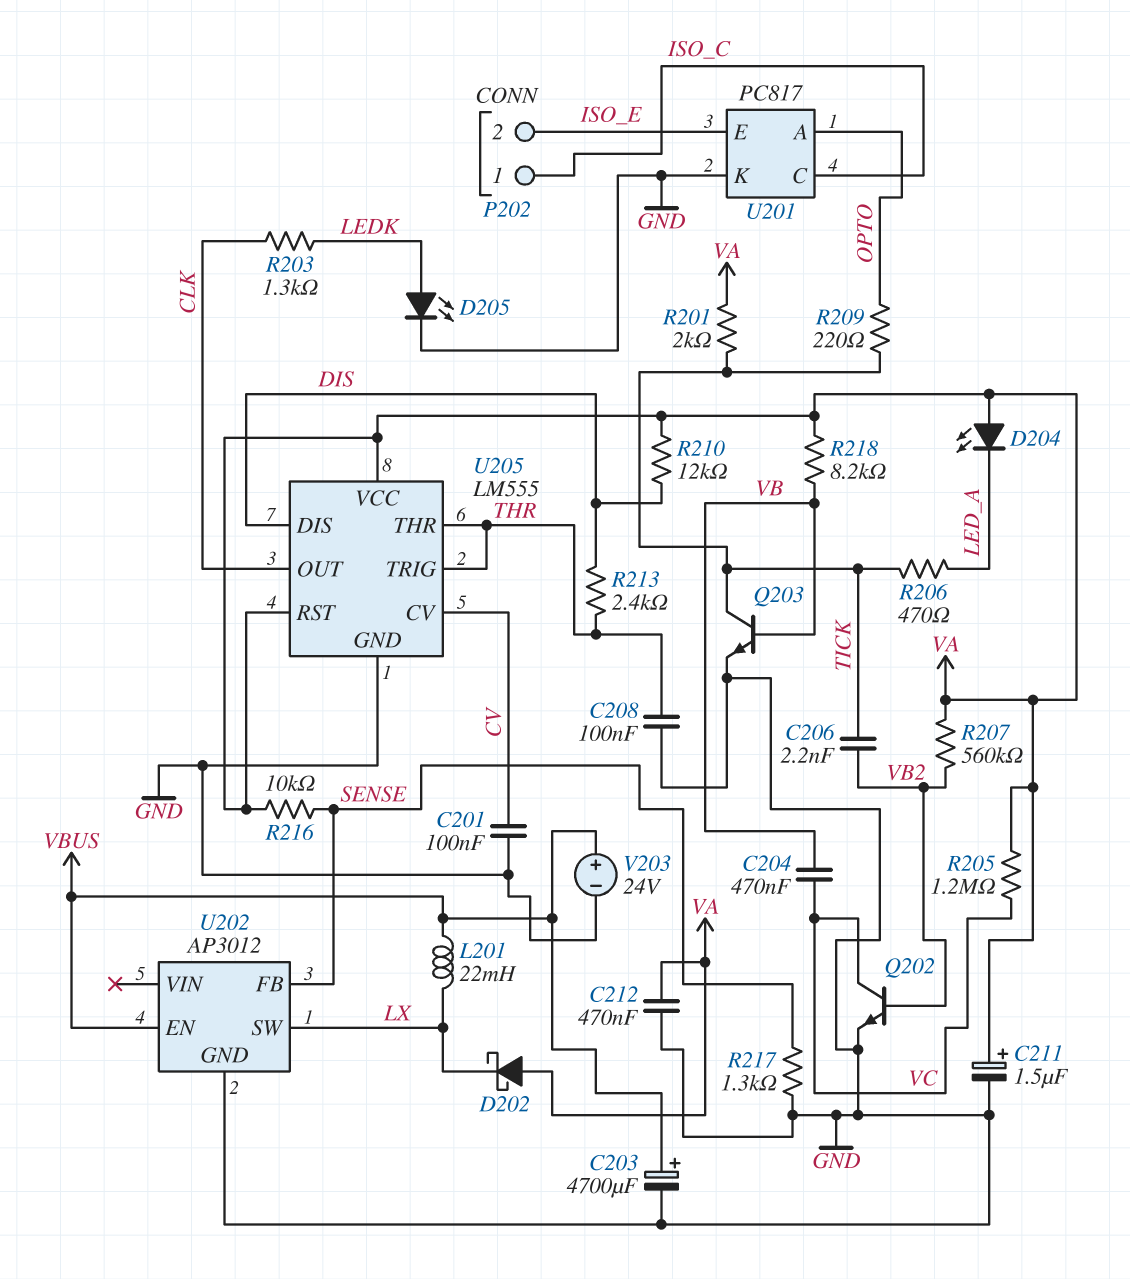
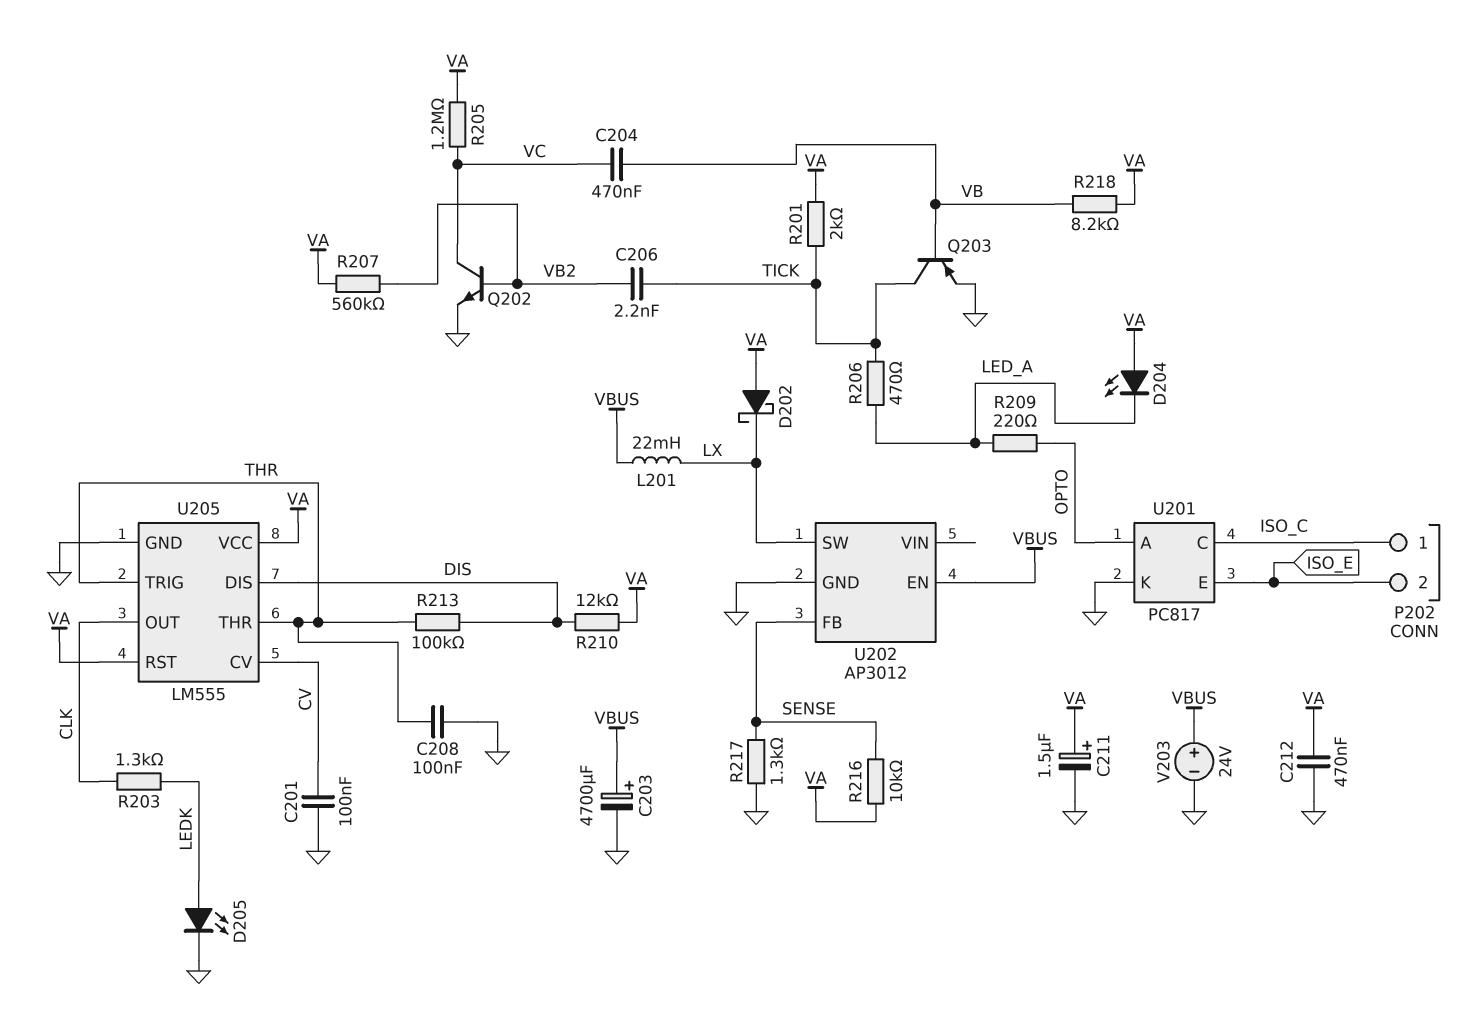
Q203: NPN (B VB, C TICK, E GND) -> PNP (B VB, C TICK, E GND)
R209: 220 (OPTO, TICK) -> 220 (LED_A, OPTO)
R213: 2.4k (DIS, THR) -> 100k (DIS, THR)

